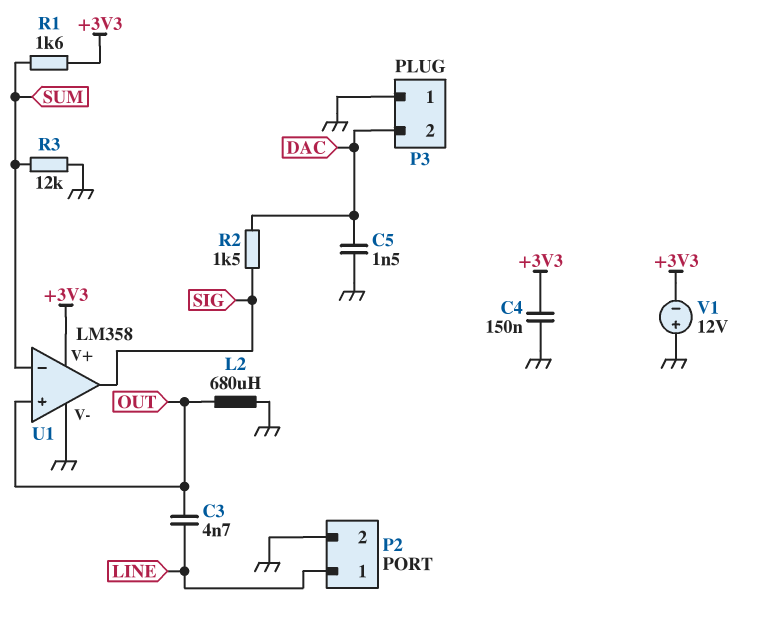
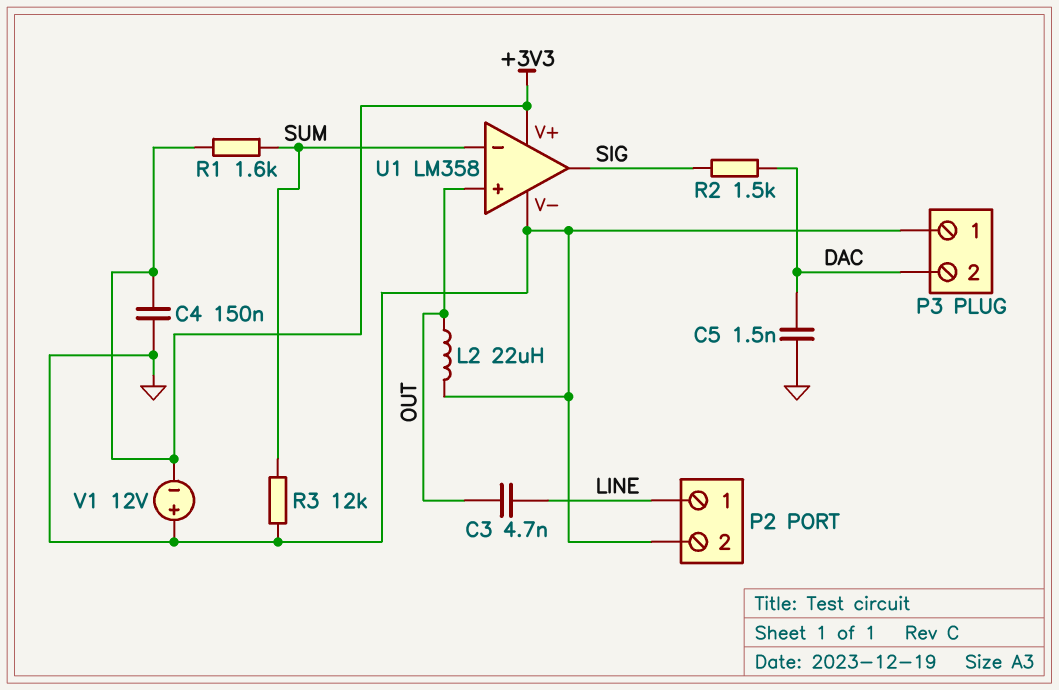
L2: 680uH (GND, OUT) -> 22uH (GND, OUT)

